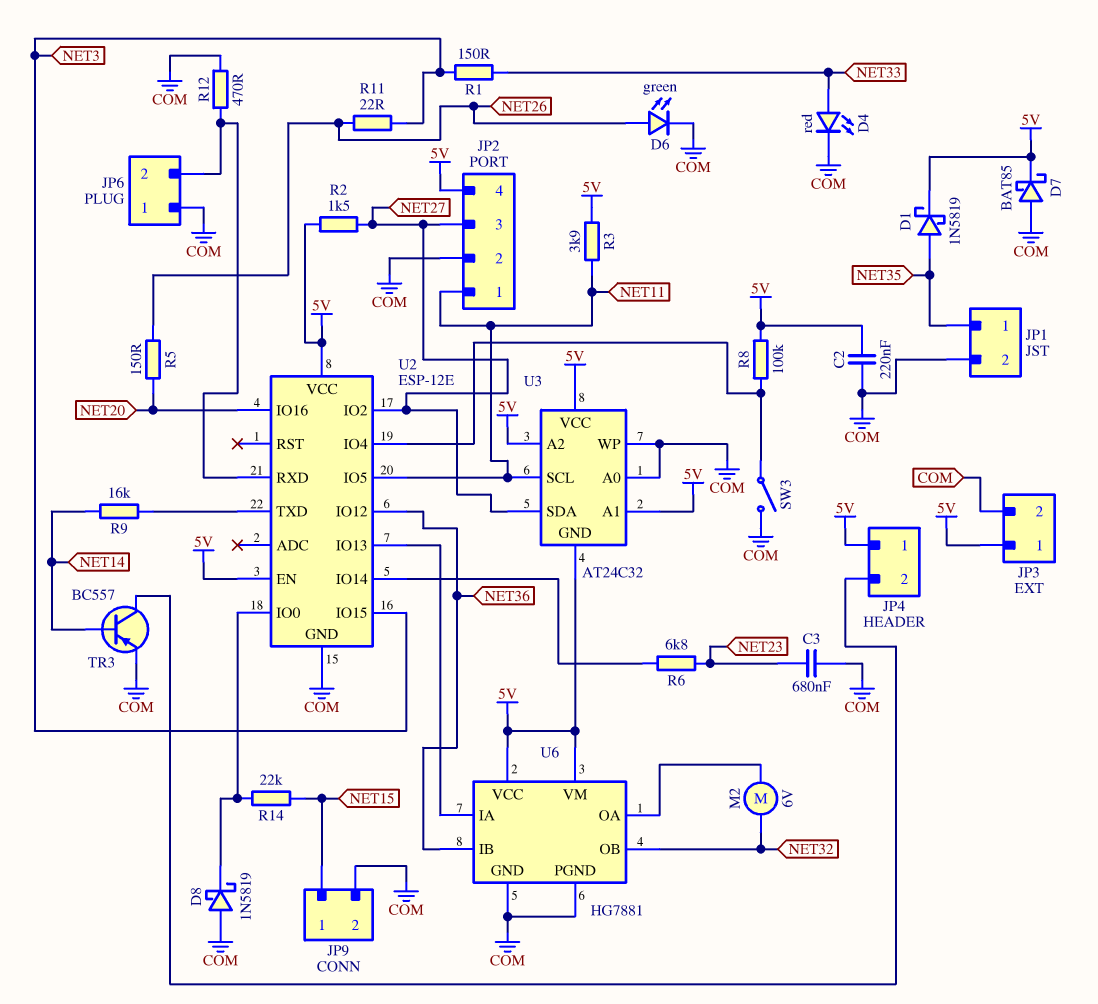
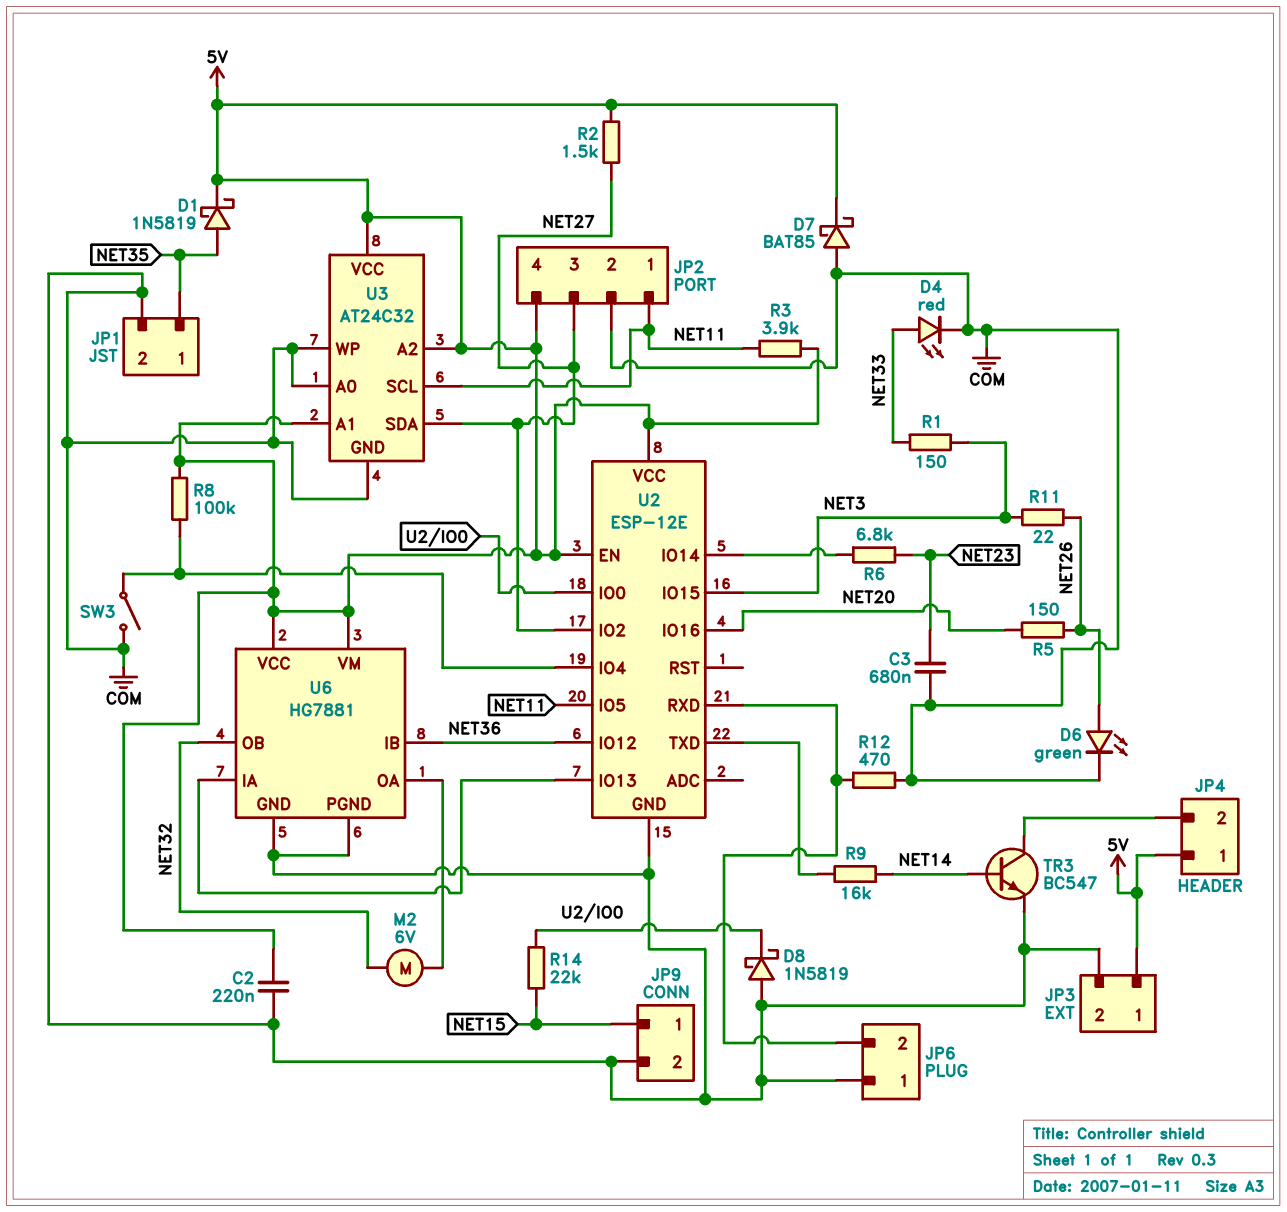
TR3: PNP BC557 (B NET14, C JP4/2, E COM) -> NPN BC547 (B NET14, C JP4/2, E COM)
U3 pin GND: 5V -> COM

